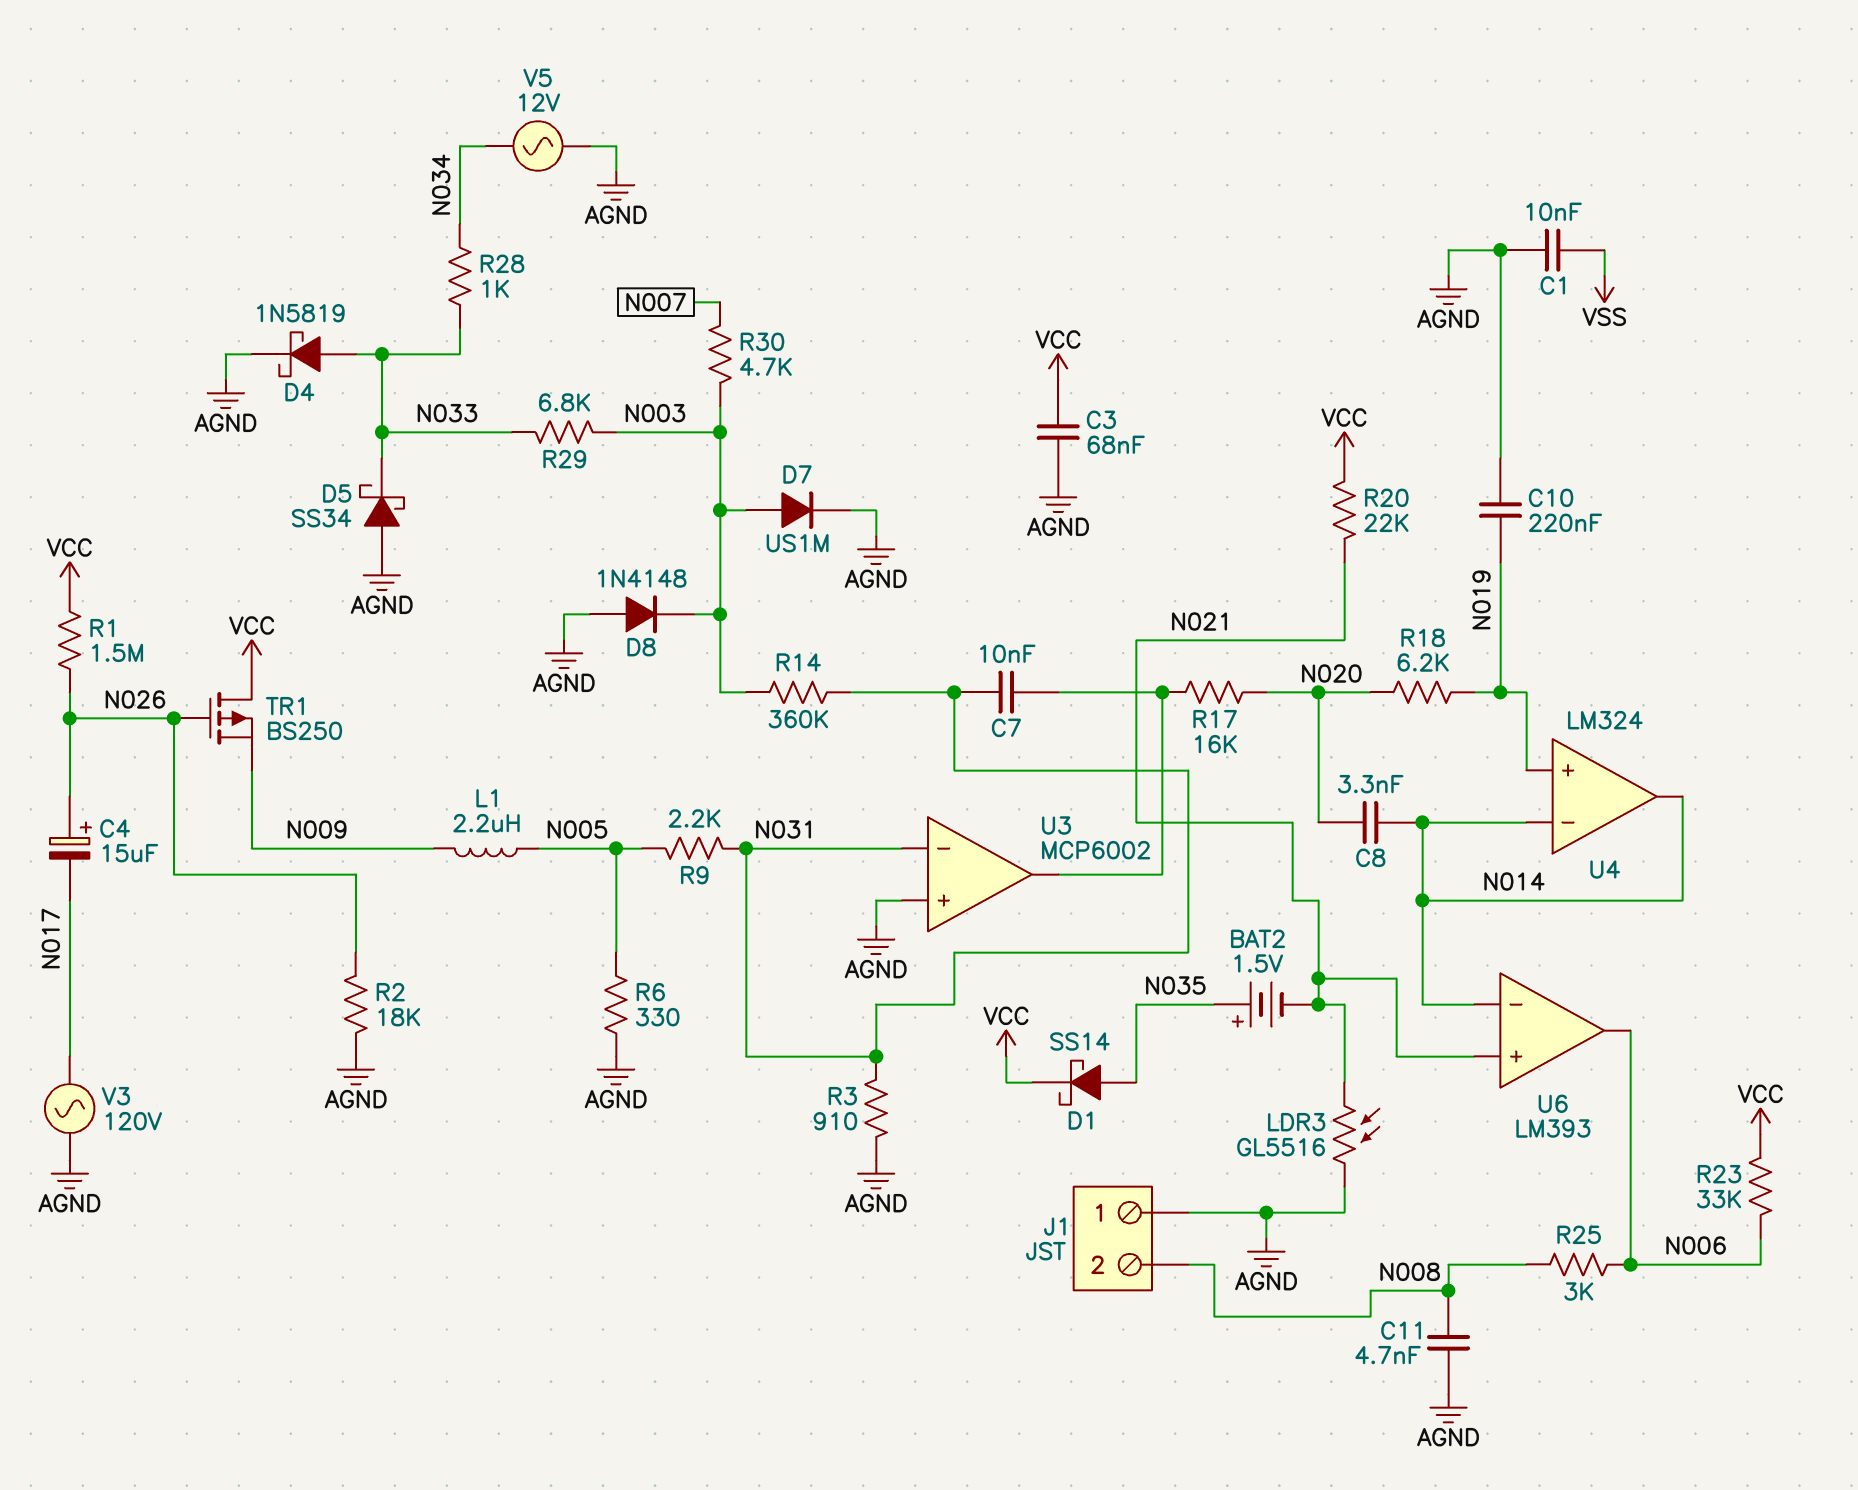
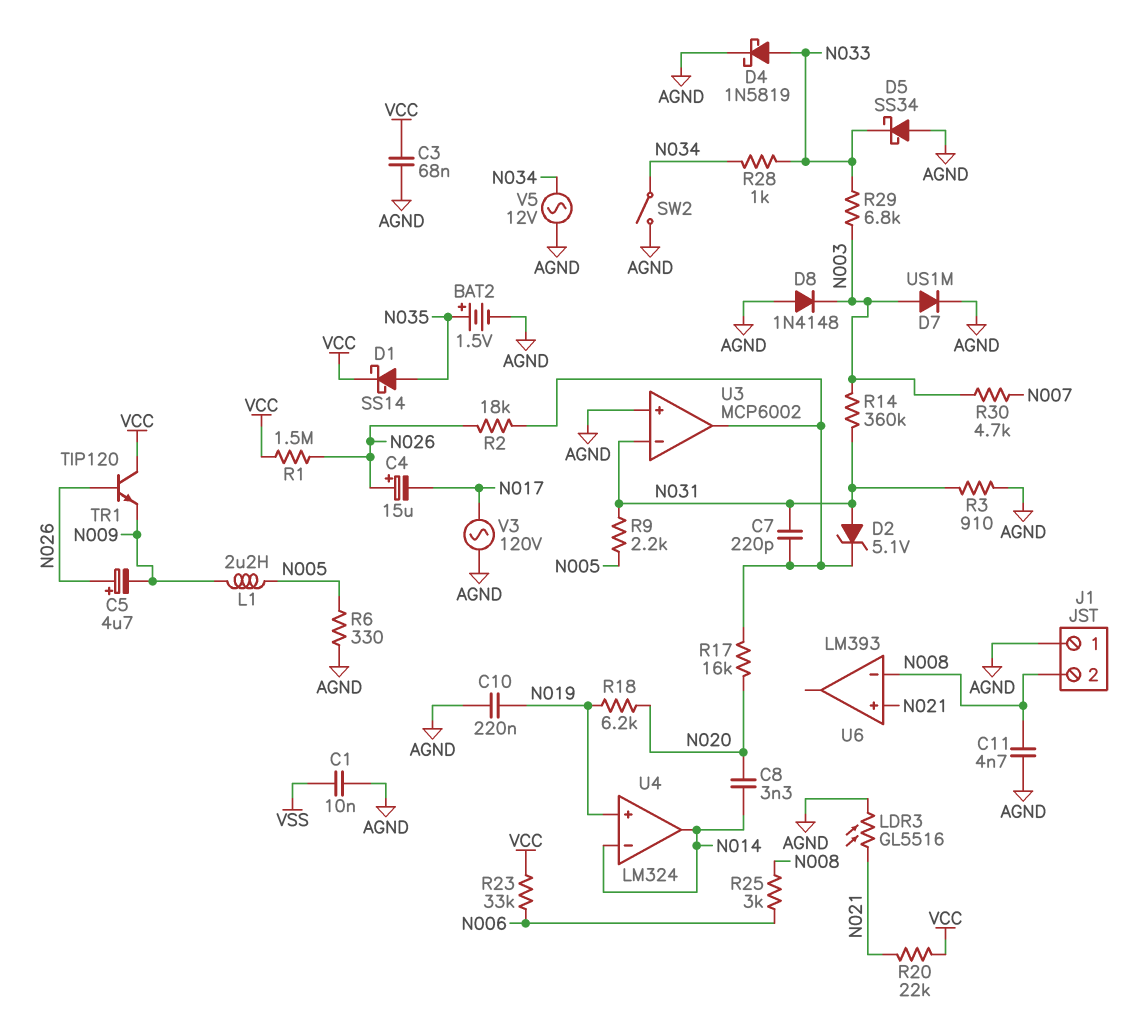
BAT2: 1.5V (plus N035, minus N021) -> 1.5V (plus N035, minus AGND)
C5: none -> 4.7uF (plus N026, minus N009)
C7: 10nF (N031, U3/out) -> 220pF (N031, U3/out)
D2: none -> zener 5.1V (A N031, K U3/out)
R2: 18k (AGND, N026) -> 18k (N026, U3/out)
SW2: none -> switch (AGND, N034)
TR1: PMOS BS250 (G N026, D VCC, S N009) -> NPN TIP120 (B N026, C VCC, E N009)
U6 pin in-: N014 -> N008
U6 pin out: N006 -> none

